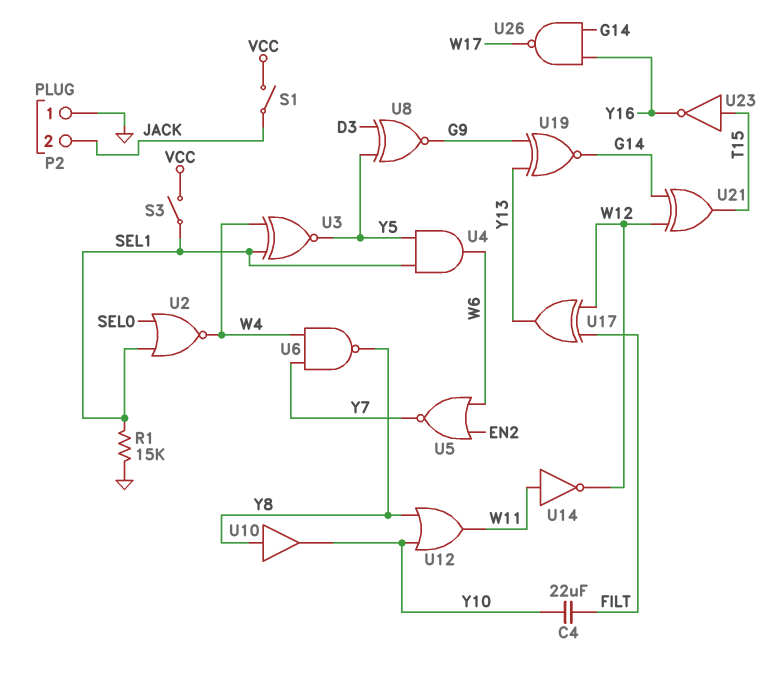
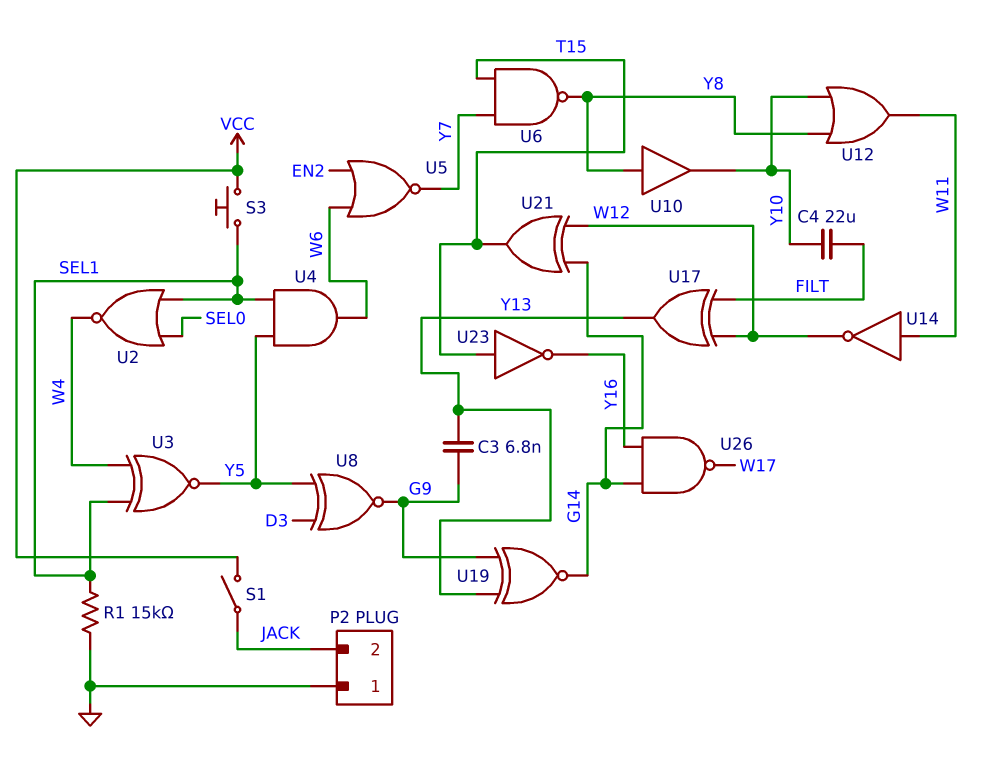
C3: none -> 6.8nF (G9, Y13)
S3: switch (SEL1, VCC) -> button (SEL1, VCC)
U6: NAND (in W4, in Y7, out Y8) -> NAND (in T15, in Y7, out Y8)

